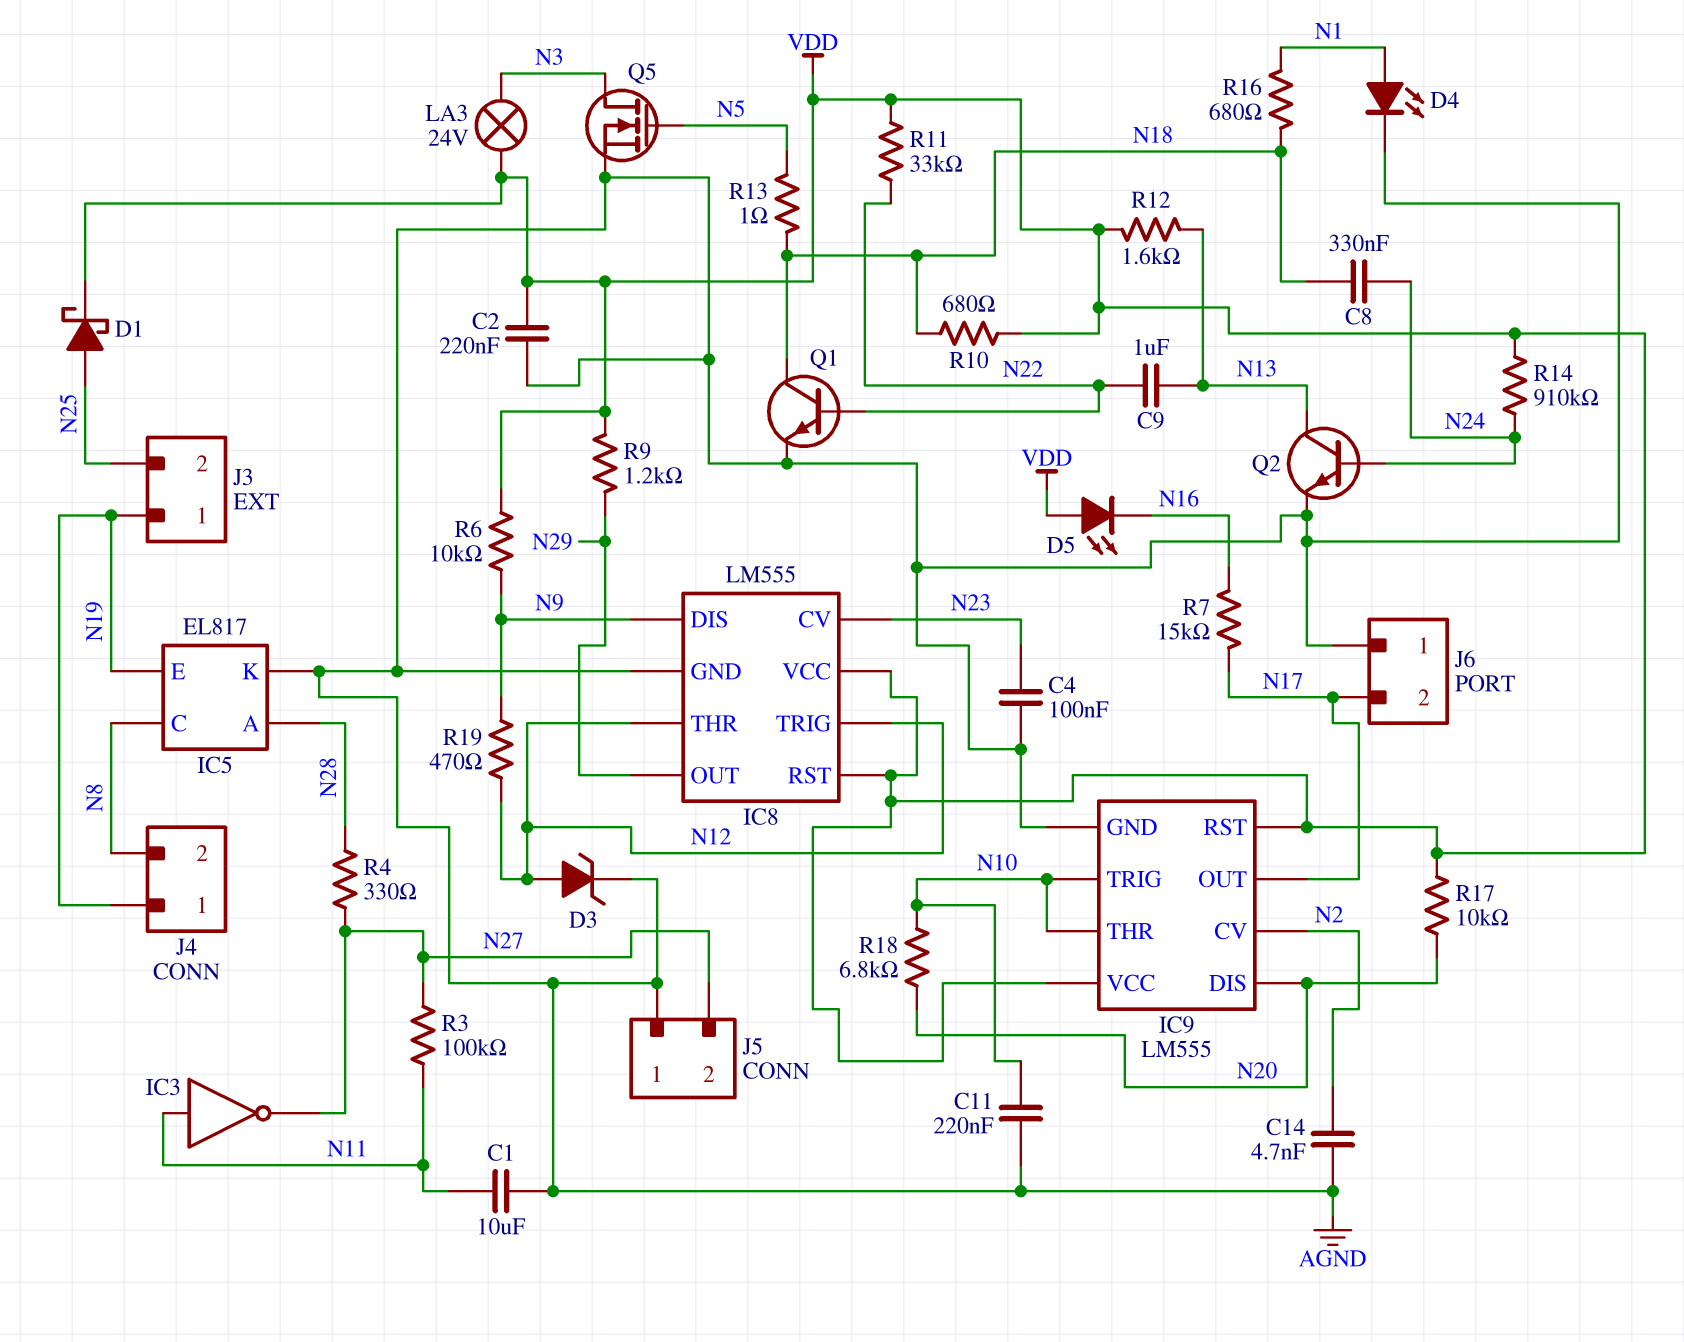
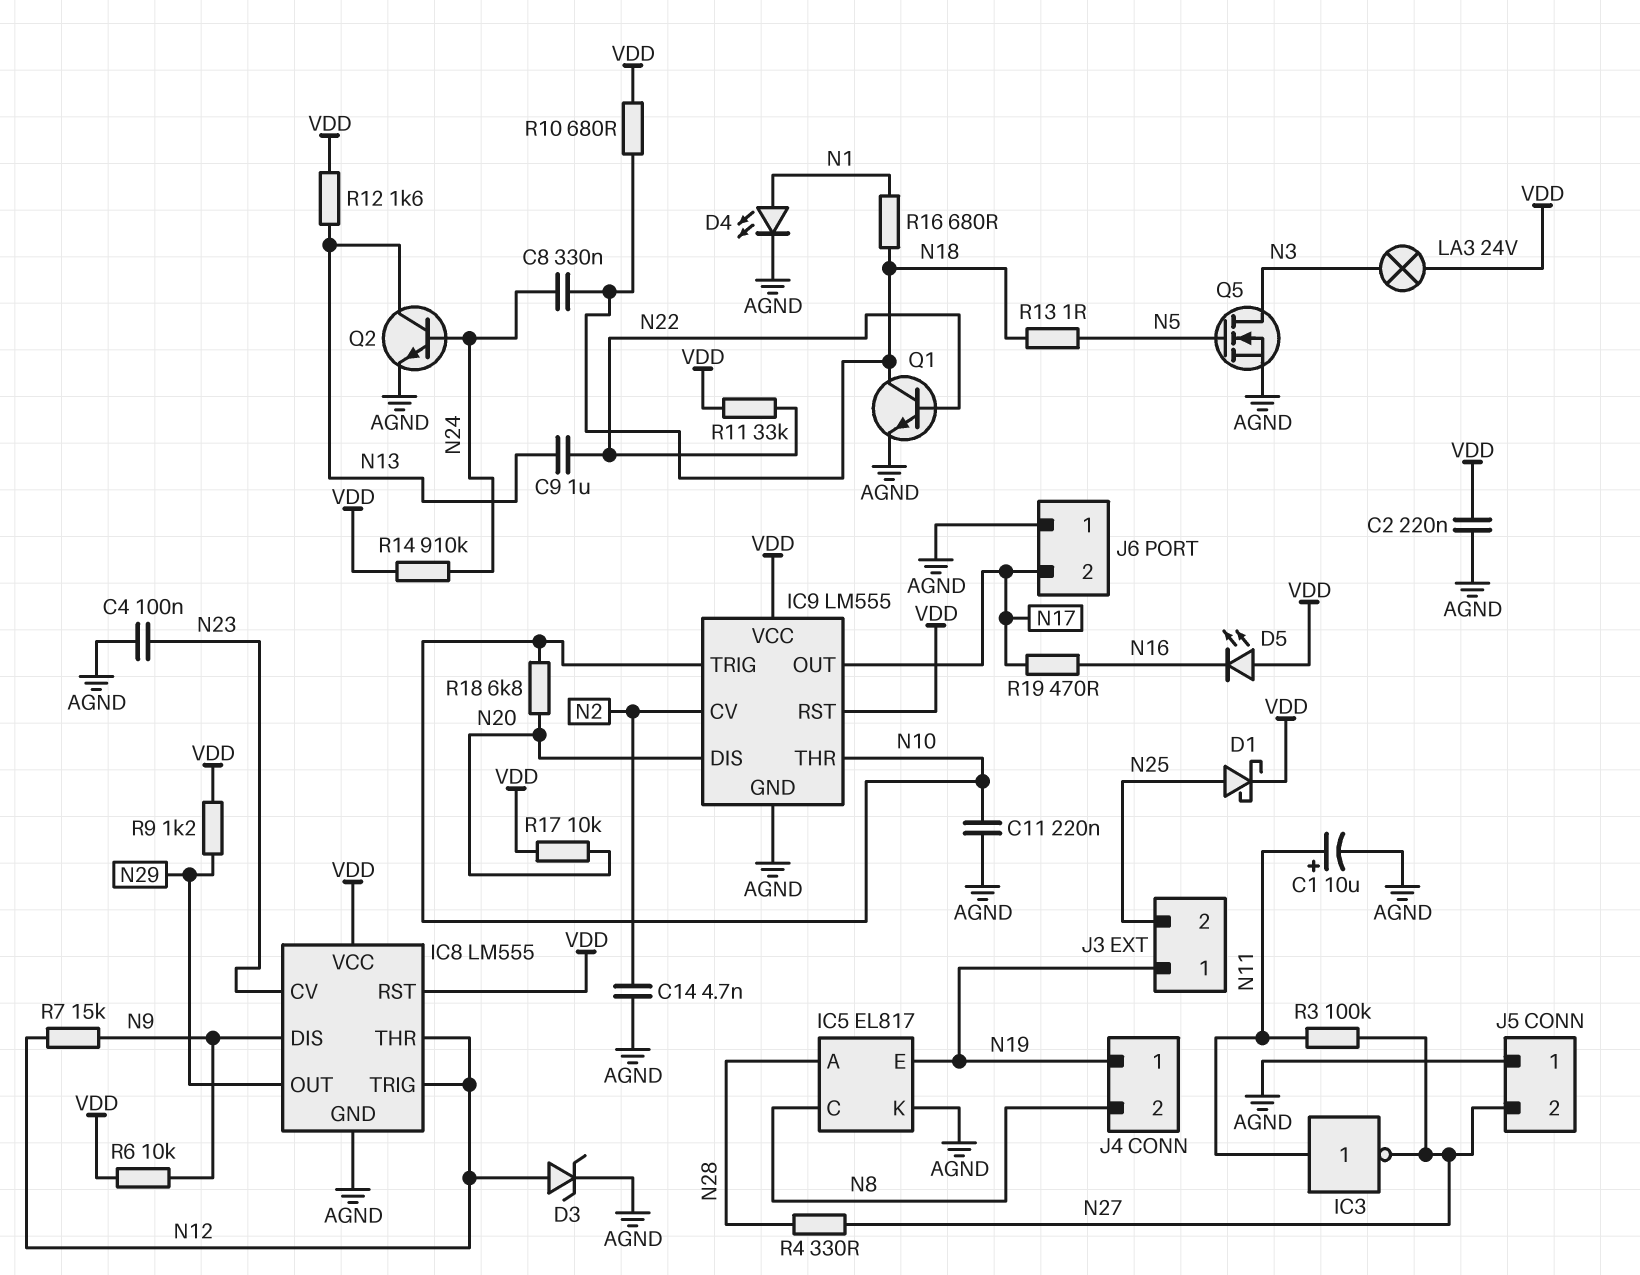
C1: 10uF (AGND, N11) -> 10uF (plus N11, minus AGND)
R7: 15k (N16, N17) -> 15k (N9, N12)
R19: 470 (N9, N12) -> 470 (N16, N17)

